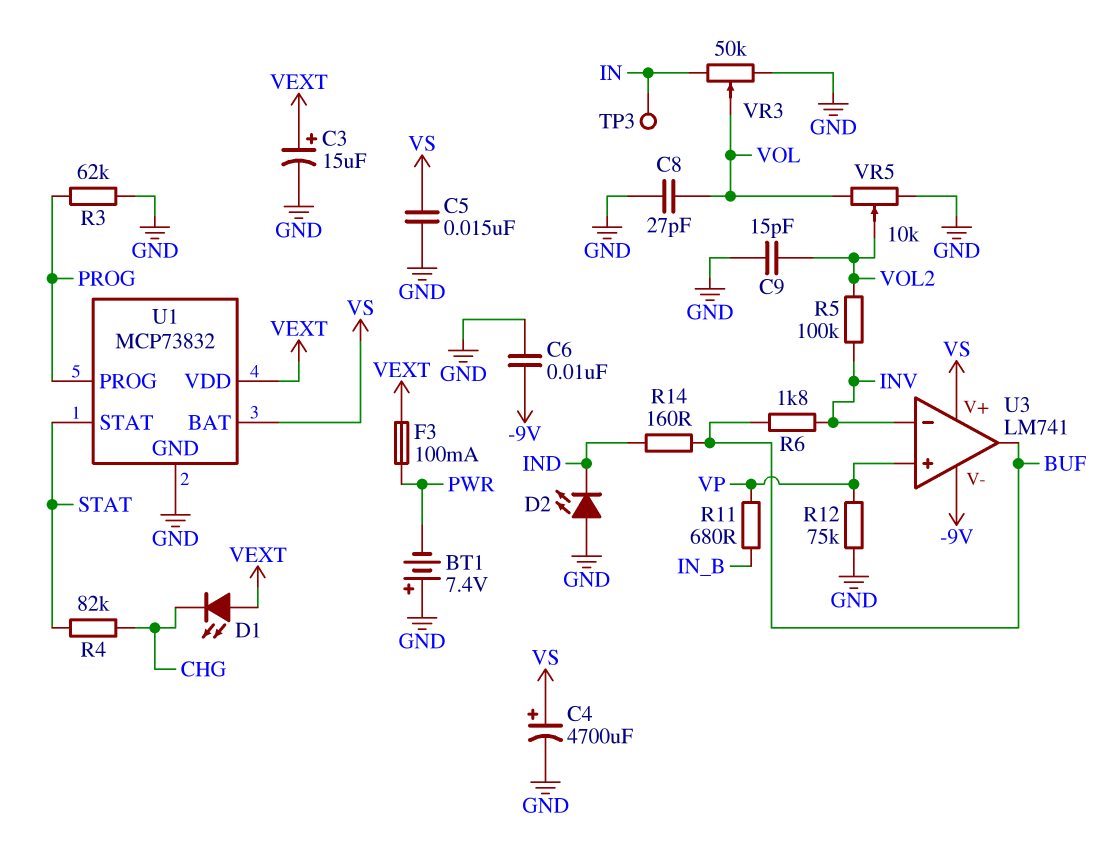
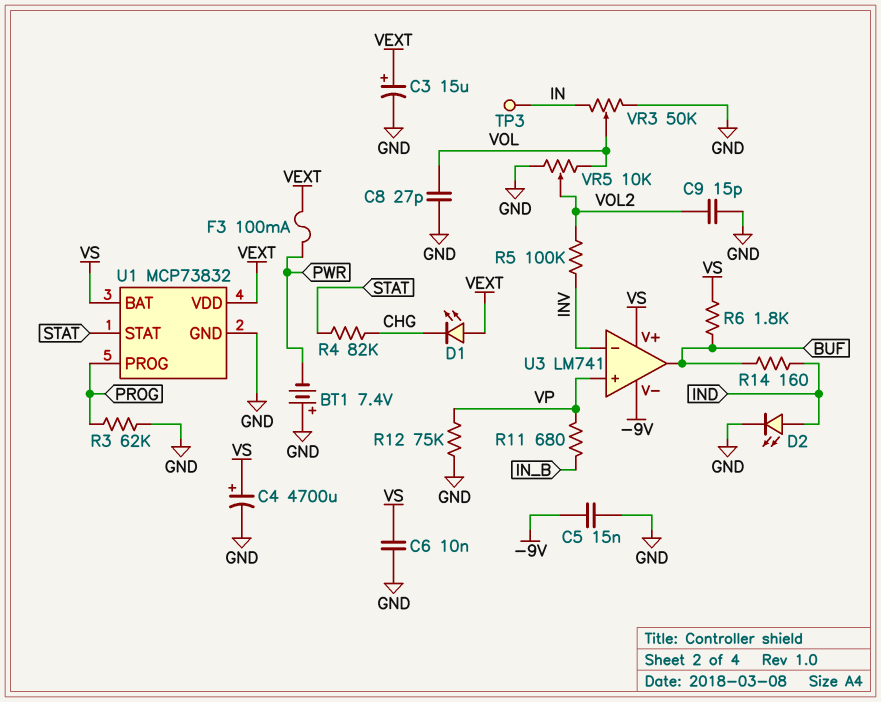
C5: 15nF (GND, VS) -> 15nF (-9V, GND)
C6: 10nF (-9V, GND) -> 10nF (GND, VS)
D2: LED (A GND, K IND) -> LED (A IND, K GND)
R6: 1.8k (BUF, INV) -> 1.8k (BUF, VS)

